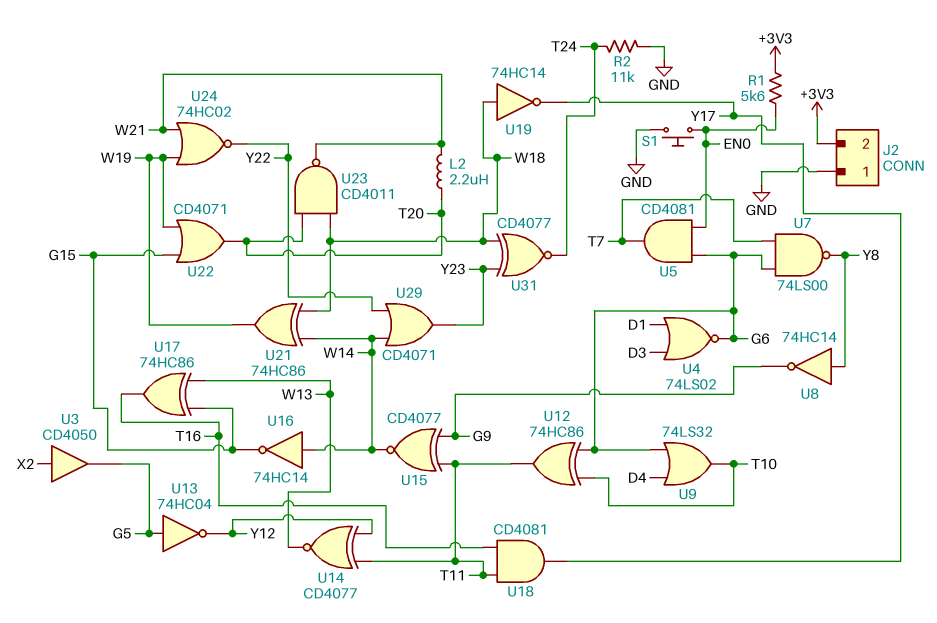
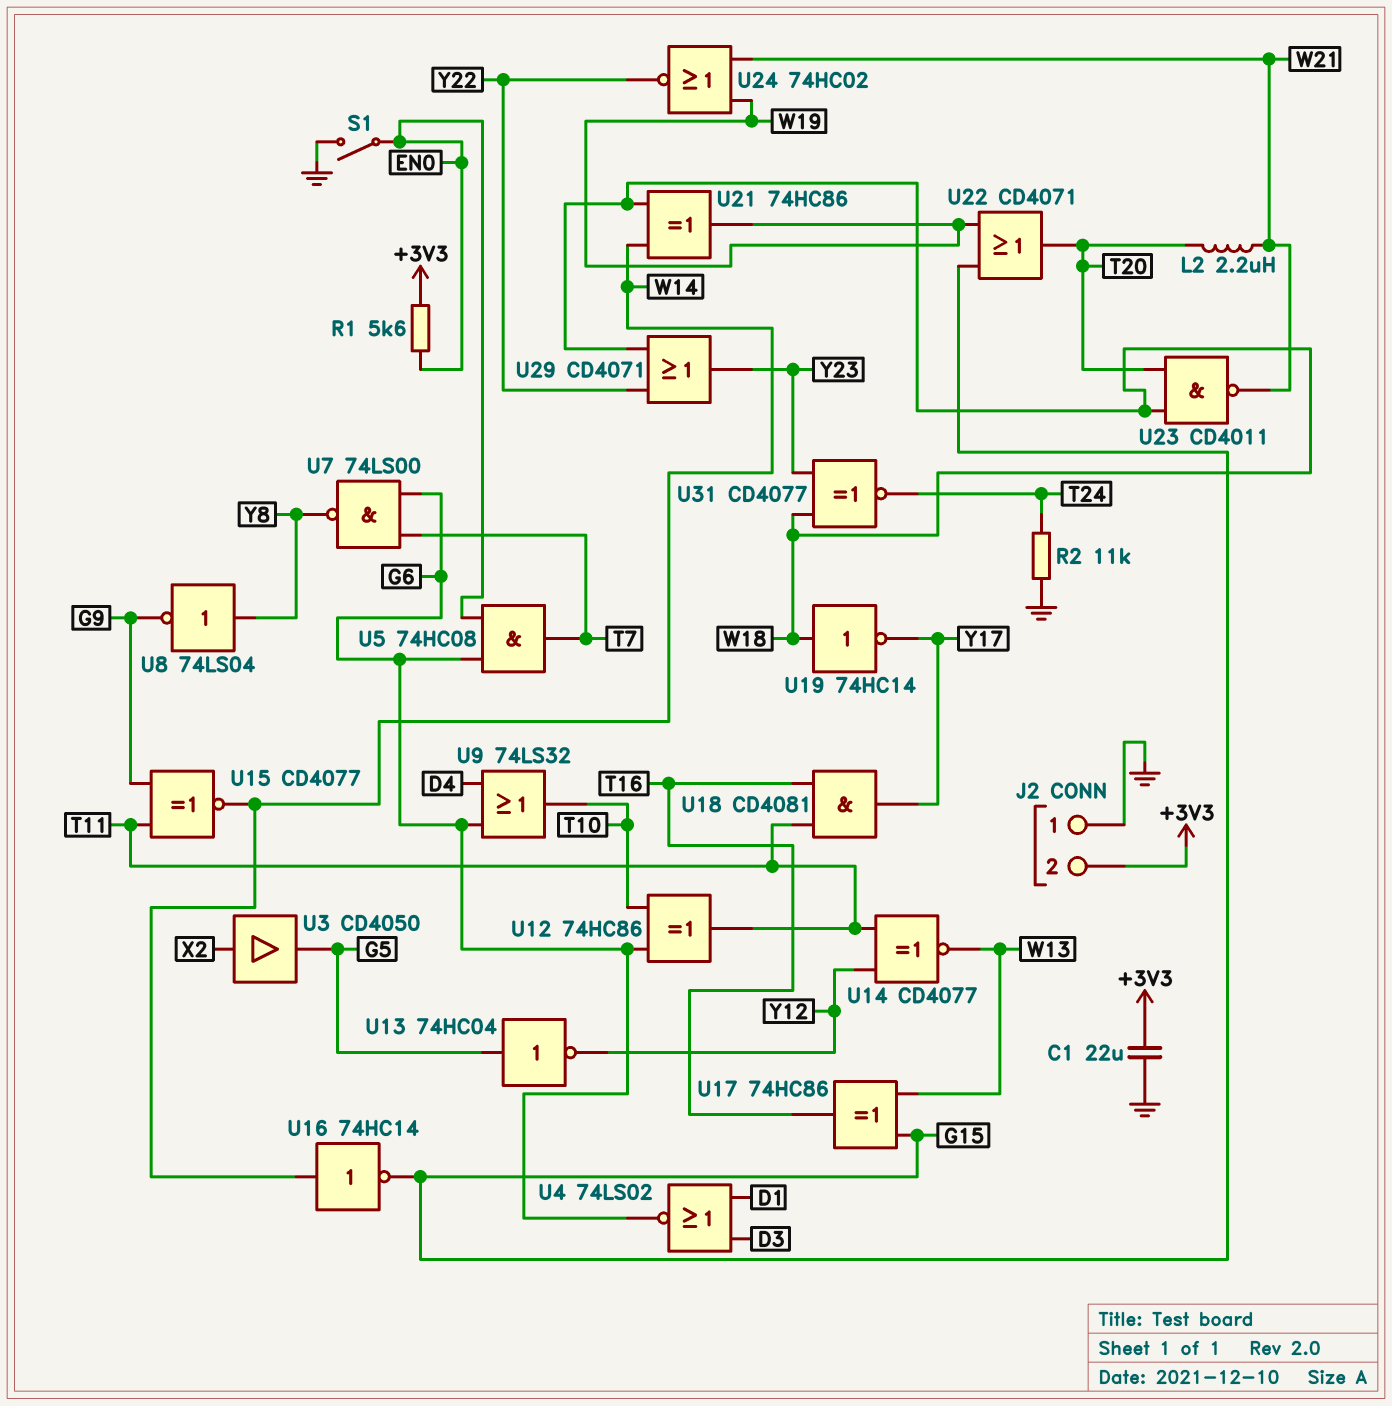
C1: none -> 22uF (+3V3, GND)
S1: button (EN0, GND) -> switch (EN0, GND)
U5: AND CD4081 (in EN0, in G6, out T7) -> AND 74HC08 (in EN0, in G6, out T7)
U8: NOT 74HC14 (in Y8, out G9) -> NOT 74LS04 (in Y8, out G9)
U29: OR CD4071 (in W14, in Y22, out Y23) -> OR CD4071 (in W18, in Y22, out Y23)

